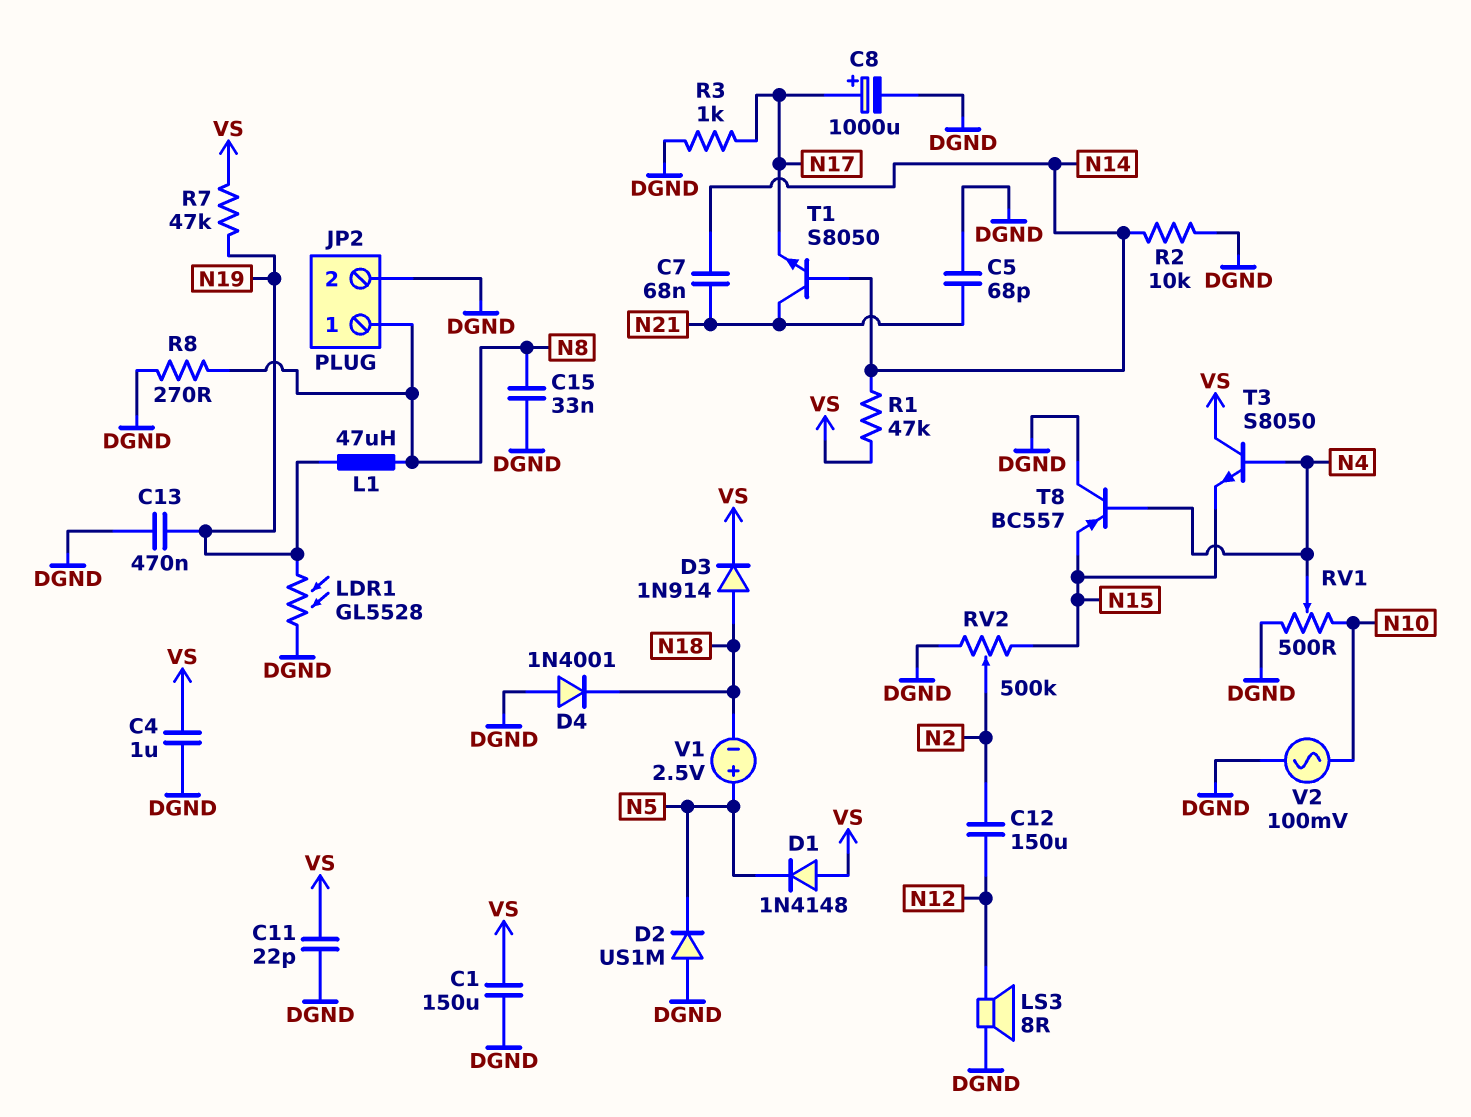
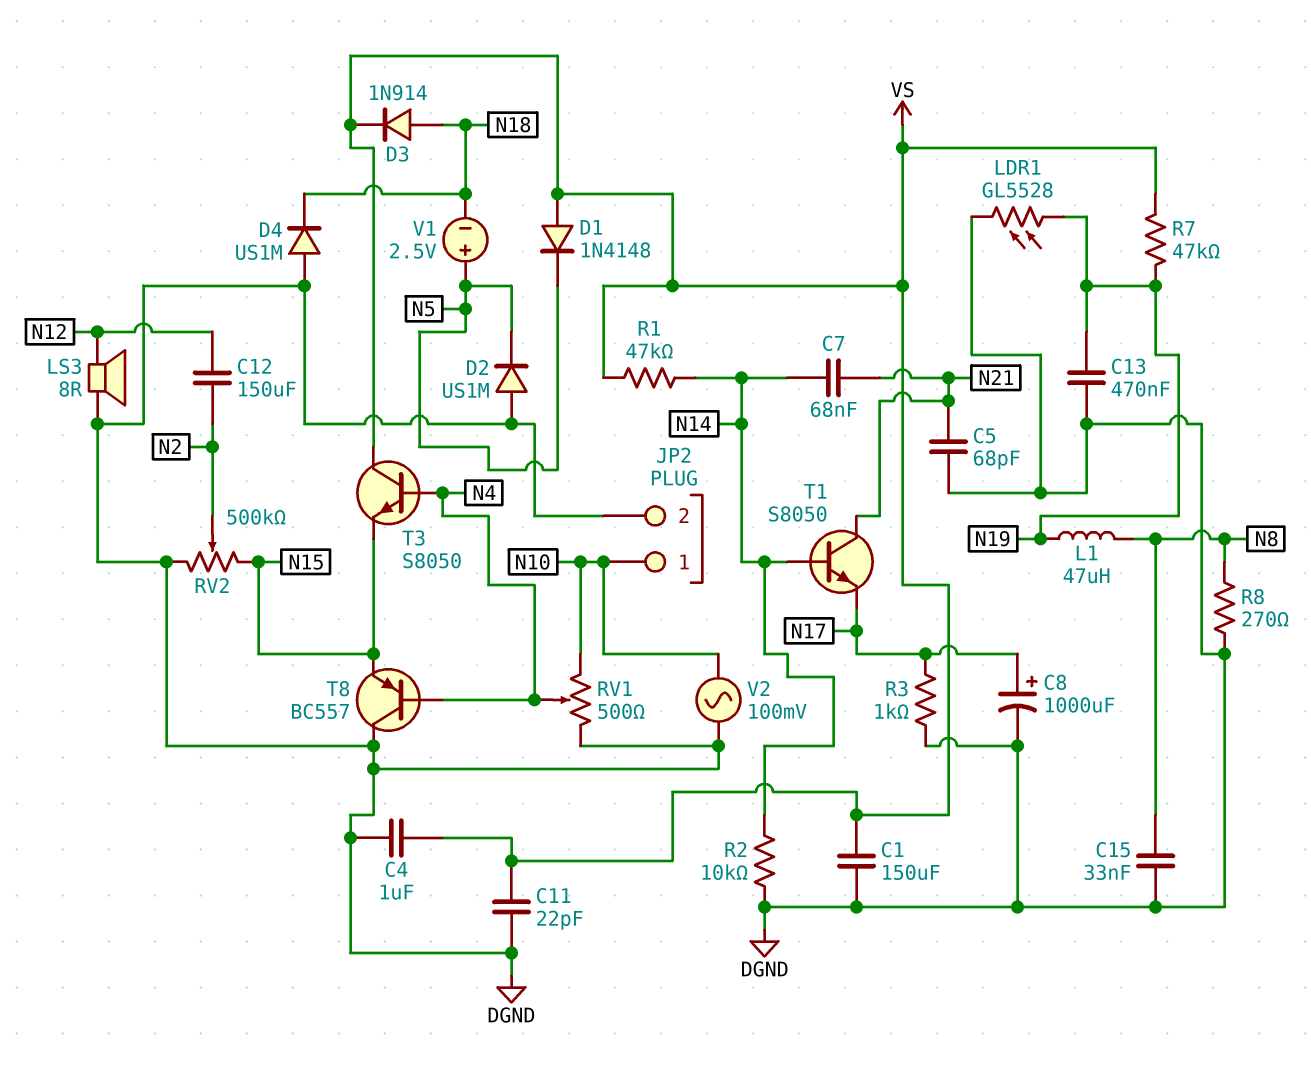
D4: diode 1N4001 (A DGND, K N18) -> diode US1M (A DGND, K N18)
JP2 pin 1: N8 -> N10

